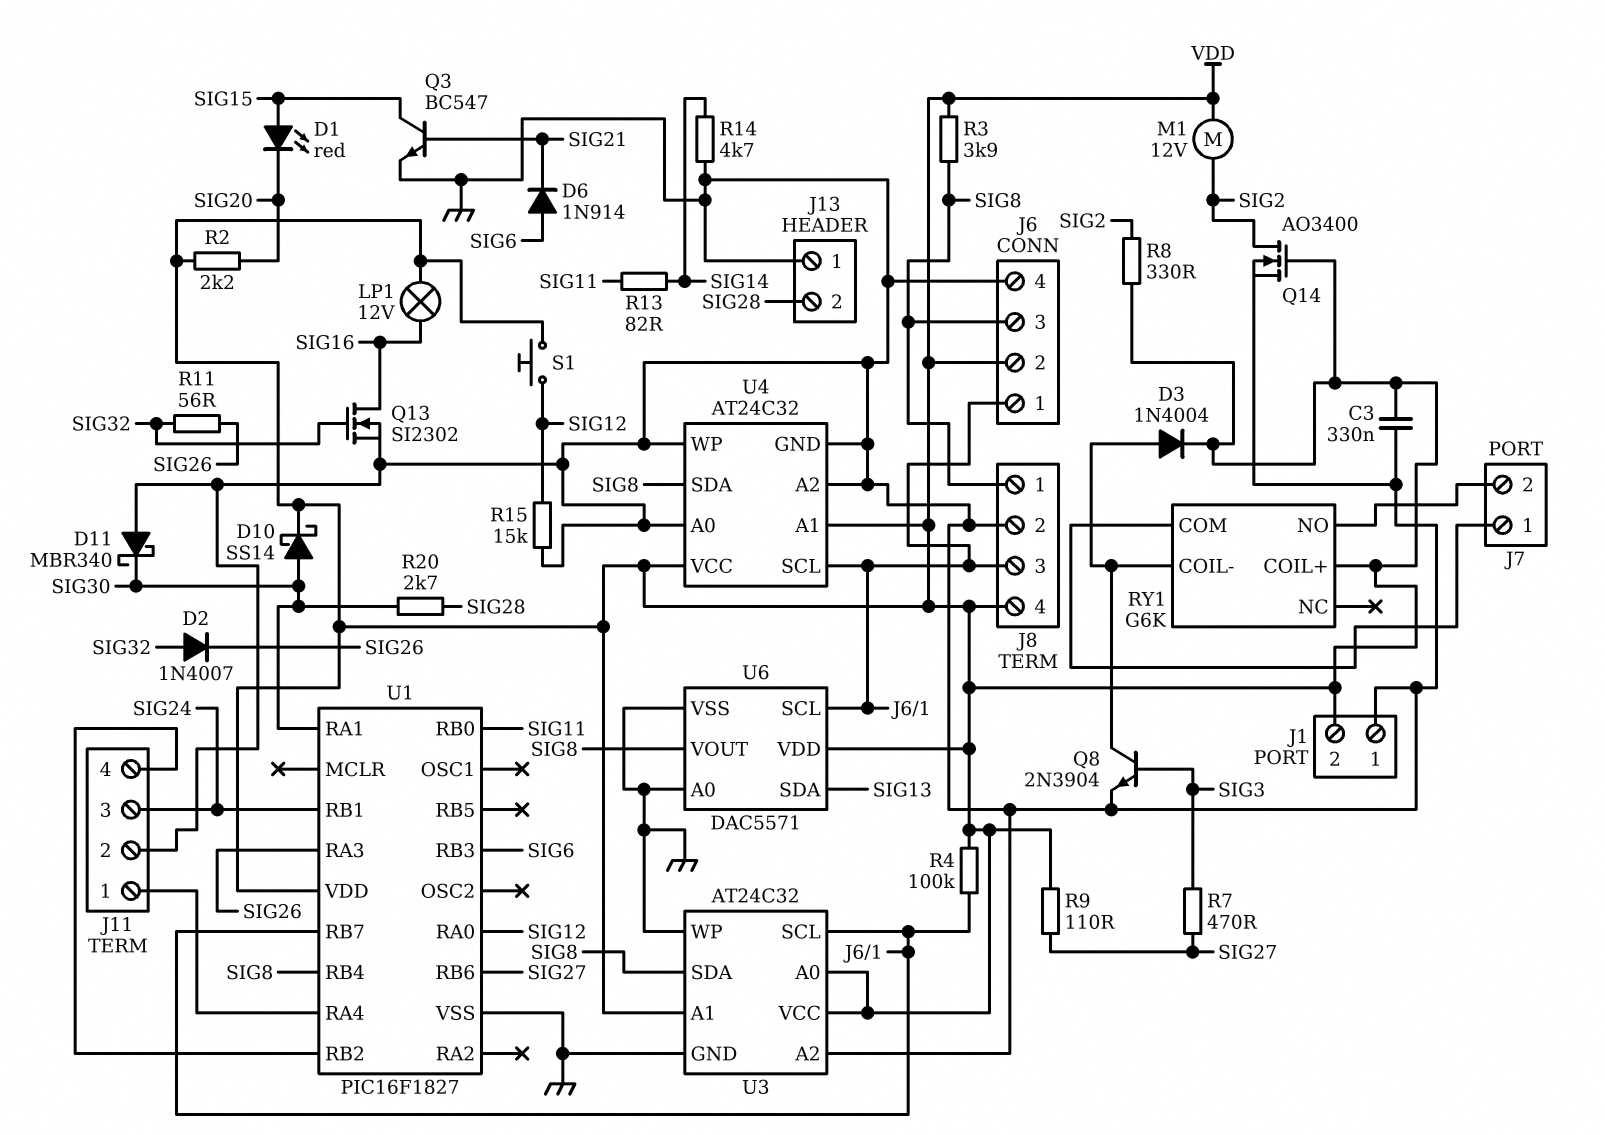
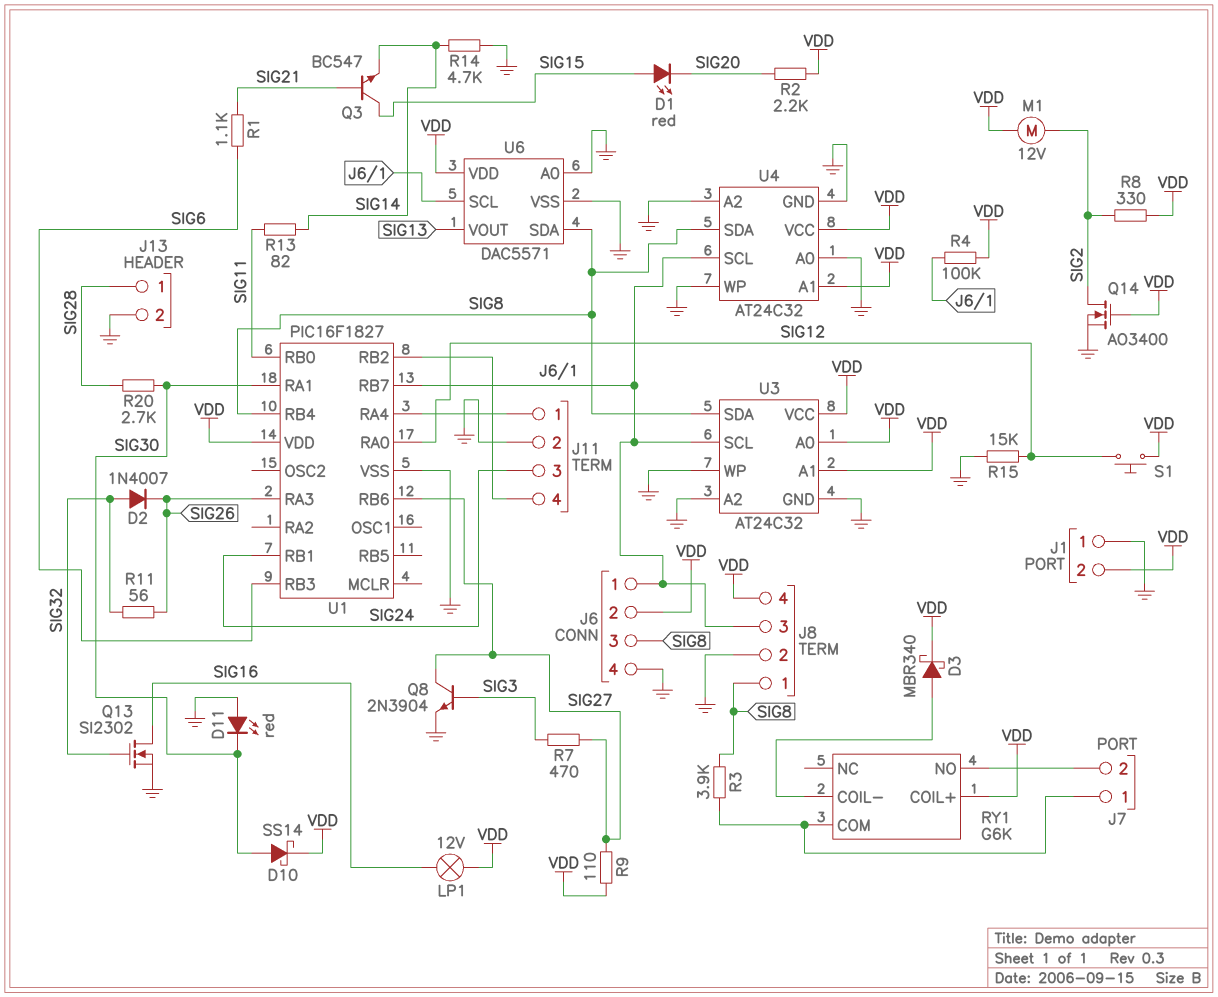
C3: 330nF (GND, VDD) -> none
D3: diode 1N4004 (A RY1/COIL-, K VDD) -> schottky MBR340 (A RY1/COIL-, K VDD)
D6: diode 1N914 (A SIG6, K SIG21) -> none
D11: schottky MBR340 (A GND, K SIG30) -> LED red (A GND, K SIG30)
J13 pin 1: GND -> SIG28
J13 pin 2: SIG28 -> GND
Q3: NPN BC547 (B SIG21, C SIG15, E GND) -> NPN BC547 (B SIG21, C SIG15, E SIG14)
Q8: NPN 2N3904 (B SIG3, C RY1/COIL-, E GND) -> NPN 2N3904 (B SIG3, C SIG27, E GND)
R1: none -> 1.1k (SIG6, SIG21)
R3: 3.9k (SIG8, VDD) -> 3.9k (J7/1, SIG8)
U6 pin SDA: SIG13 -> SIG8
U6 pin VOUT: SIG8 -> SIG13

